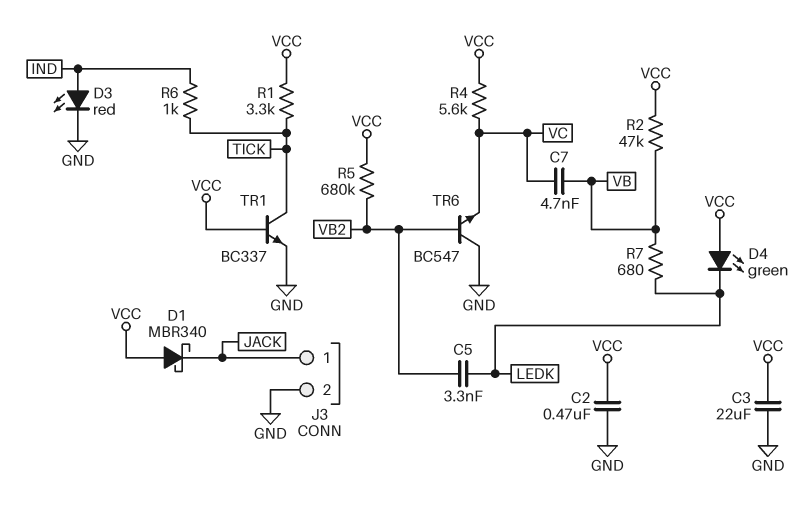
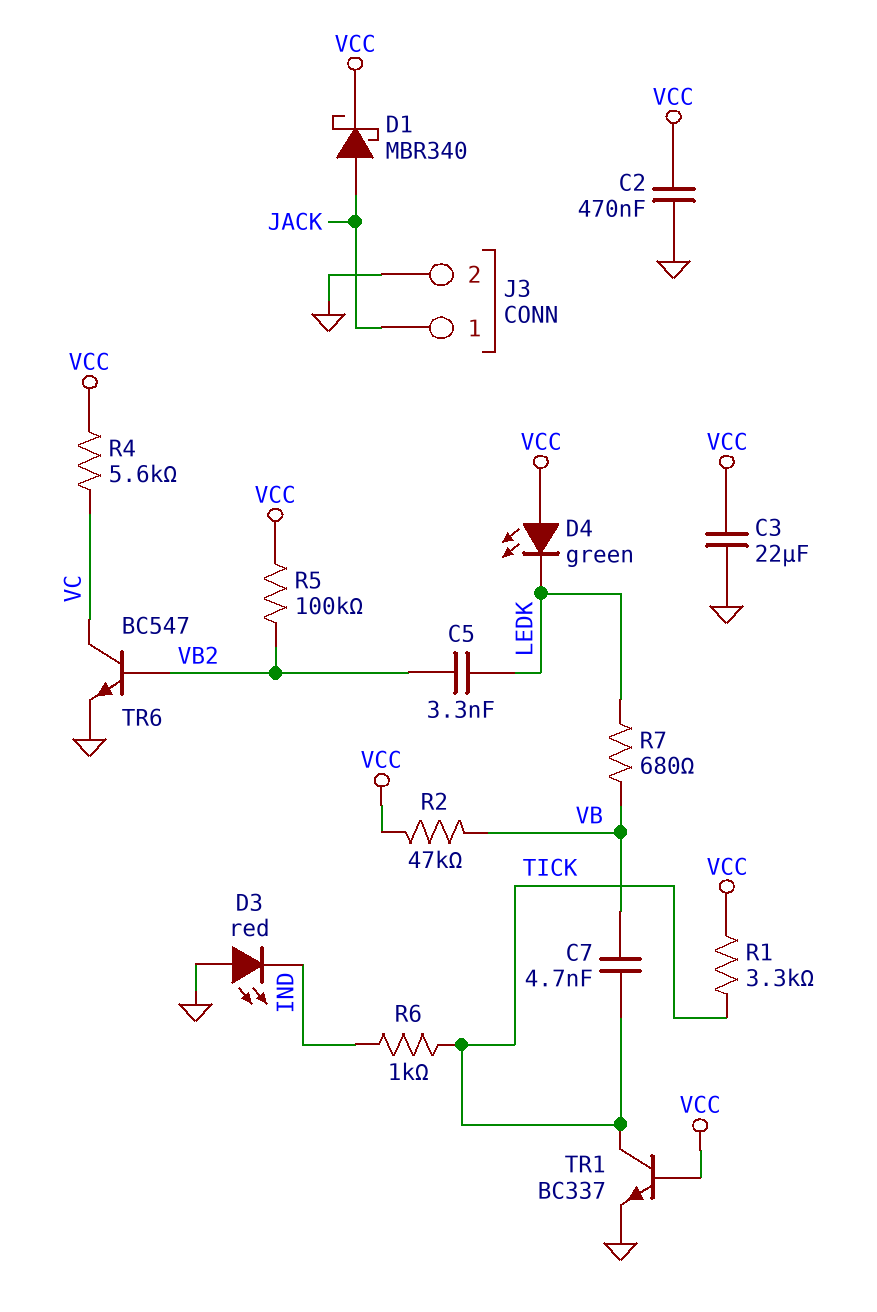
C7: 4.7nF (VB, VC) -> 4.7nF (TICK, VB)
D1: schottky MBR340 (A VCC, K JACK) -> schottky MBR340 (A JACK, K VCC)
D3: LED red (A IND, K GND) -> LED red (A GND, K IND)
R5: 680k (VB2, VCC) -> 100k (VB2, VCC)
TR6: NPN BC547 (B VB2, C GND, E VC) -> NPN BC547 (B VB2, C VC, E GND)

